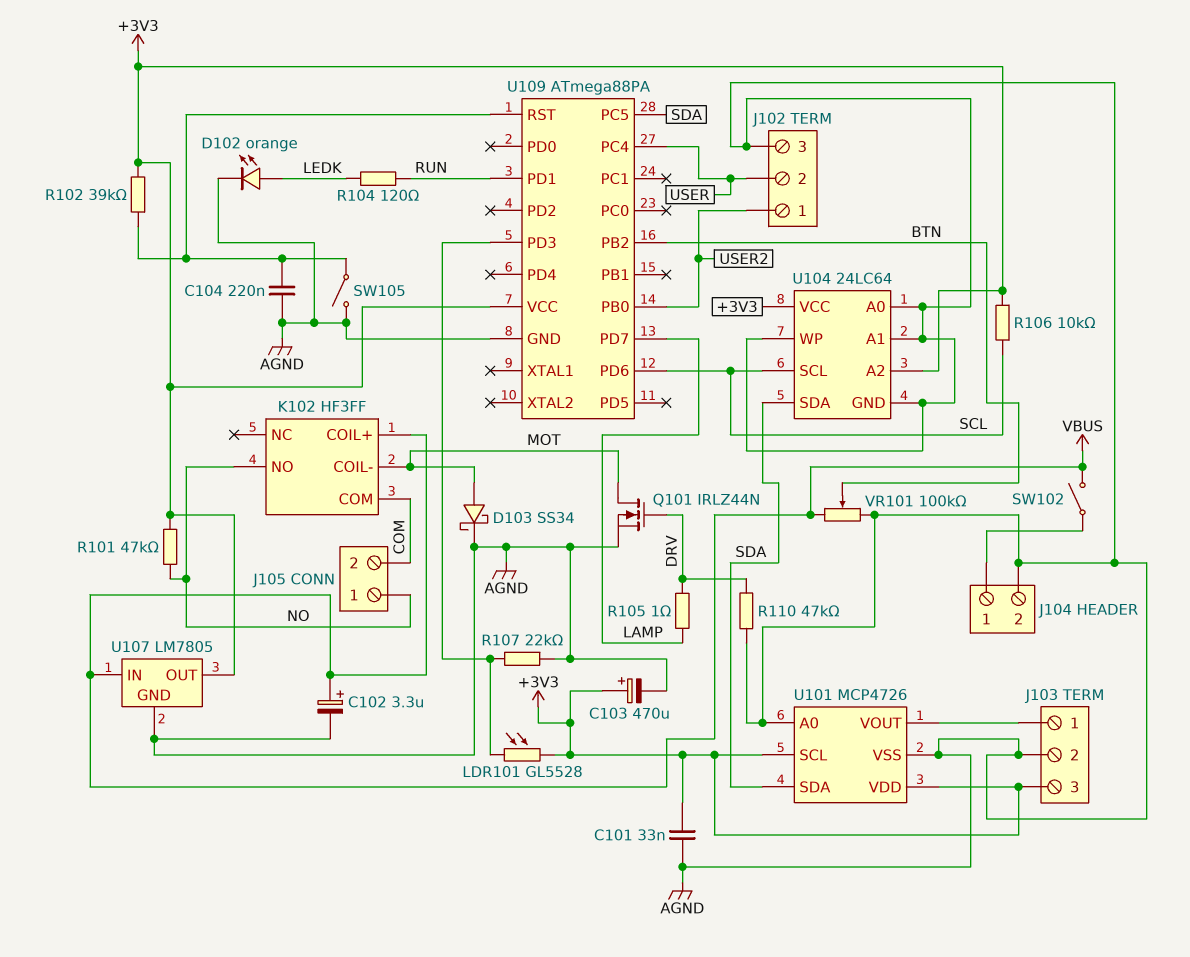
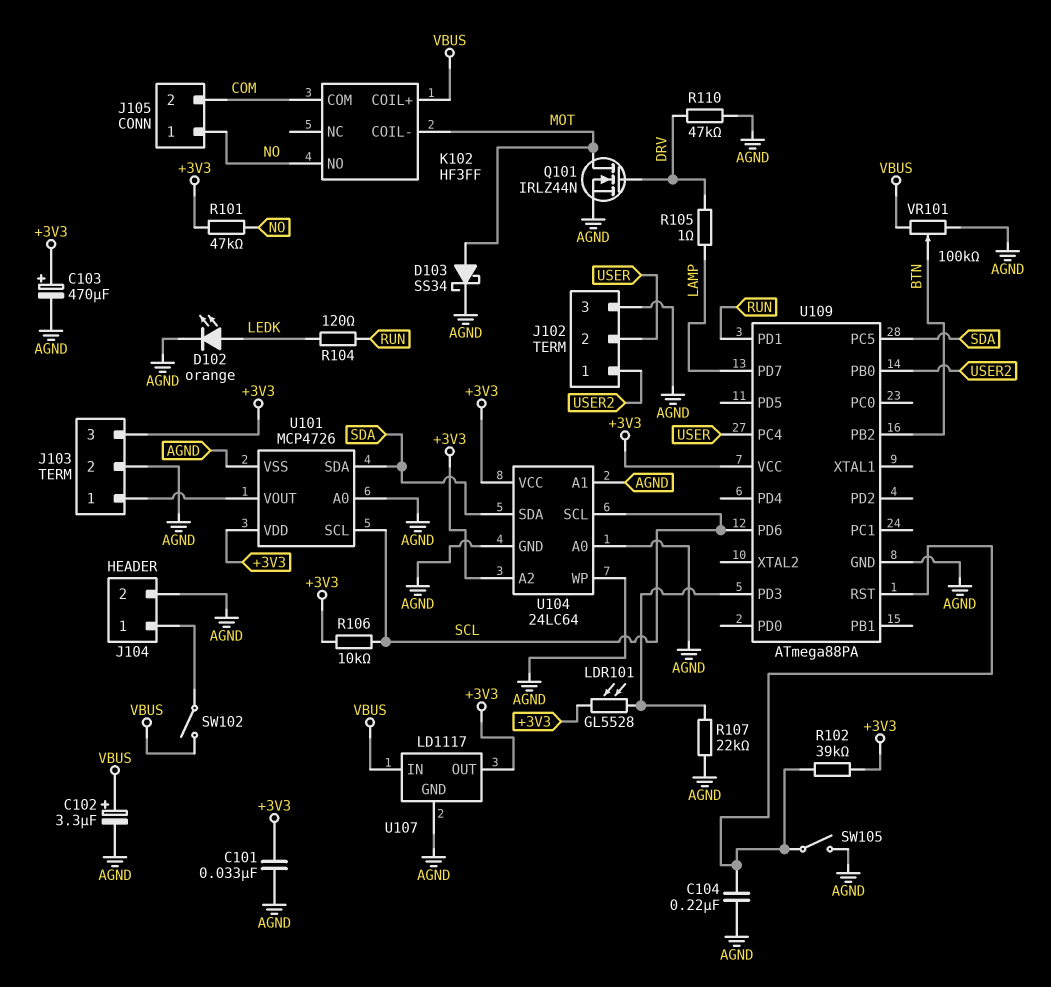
U101 pin SCL: +3V3 -> SCL
U107: LM7805 -> LD1117

